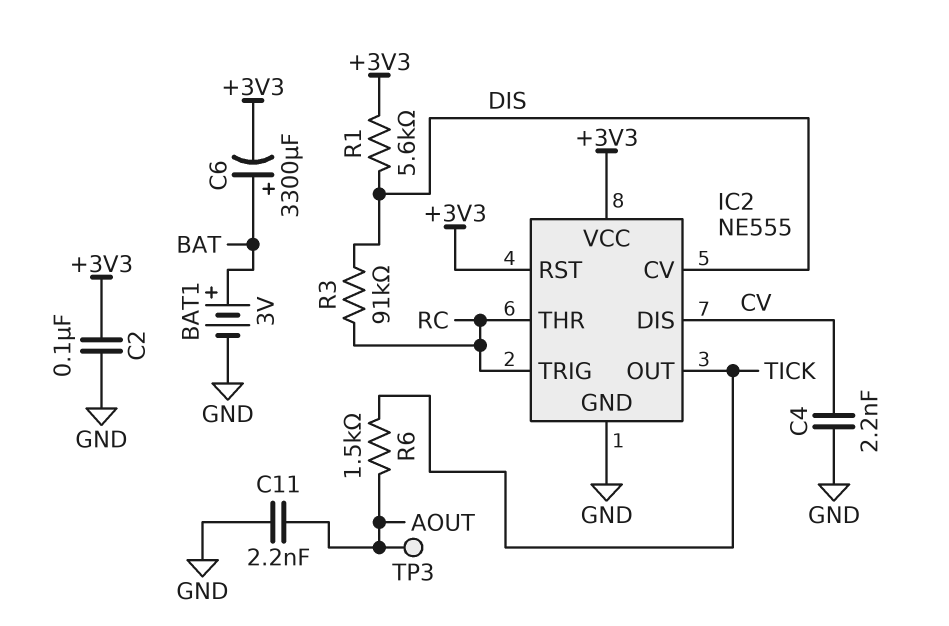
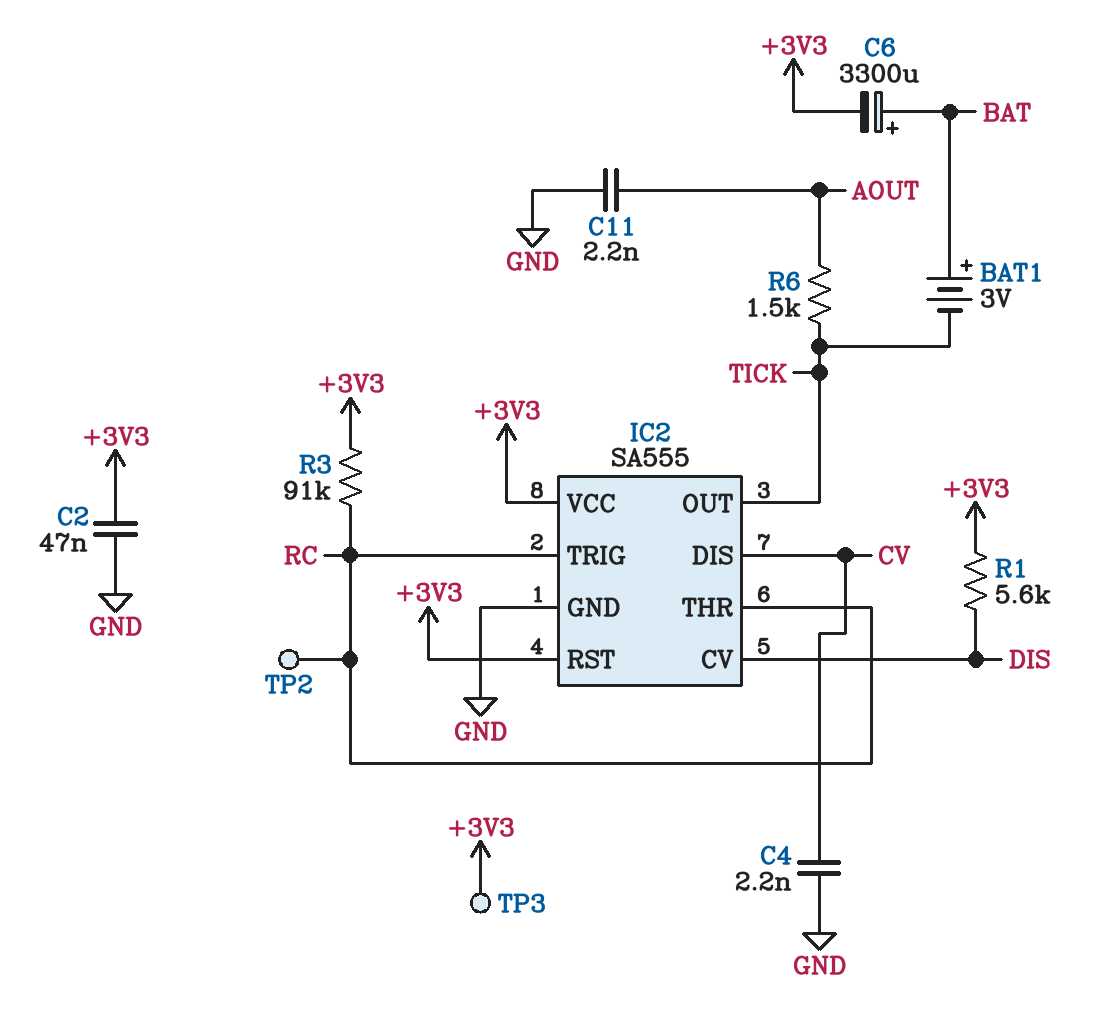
BAT1: 3V (plus BAT, minus GND) -> 3V (plus BAT, minus TICK)
C2: 100nF (+3V3, GND) -> 47nF (+3V3, GND)
IC2: NE555 -> SA555
R3: 91k (DIS, RC) -> 91k (+3V3, RC)
TP2: none -> test point (RC)
TP3: test point (AOUT) -> test point (+3V3)

